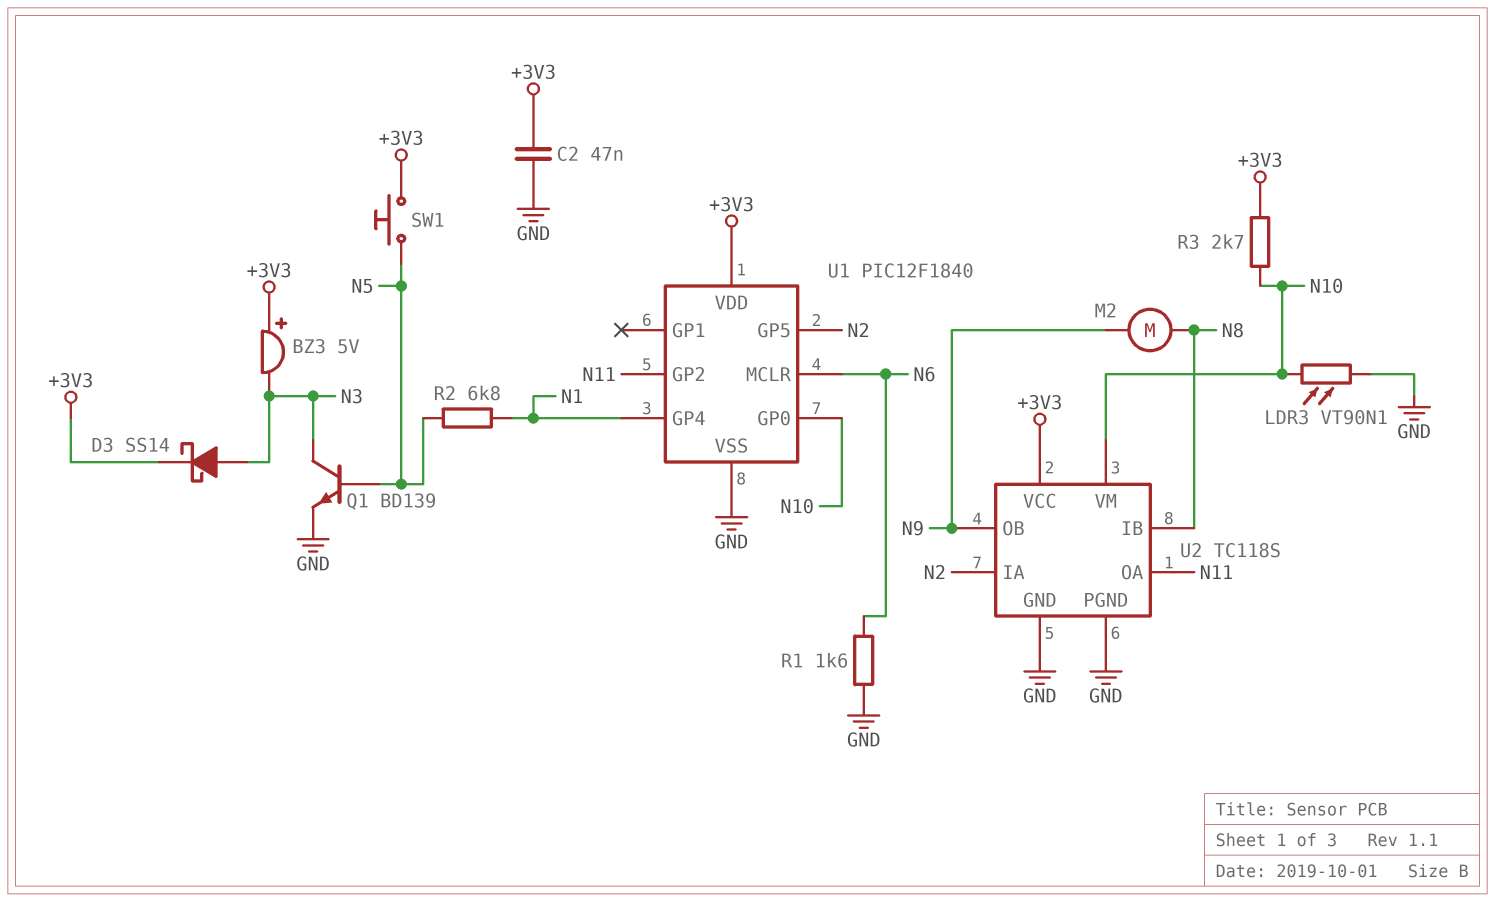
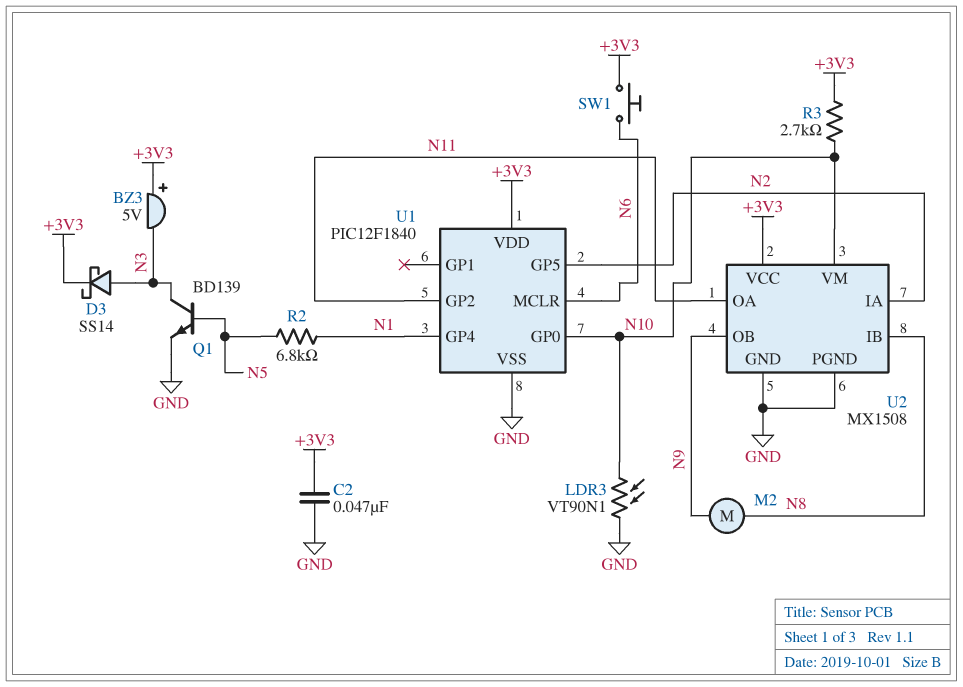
R1: 1.6k (GND, N6) -> none
SW1: button (+3V3, N5) -> button (+3V3, N6)
U2: TC118S -> MX1508

